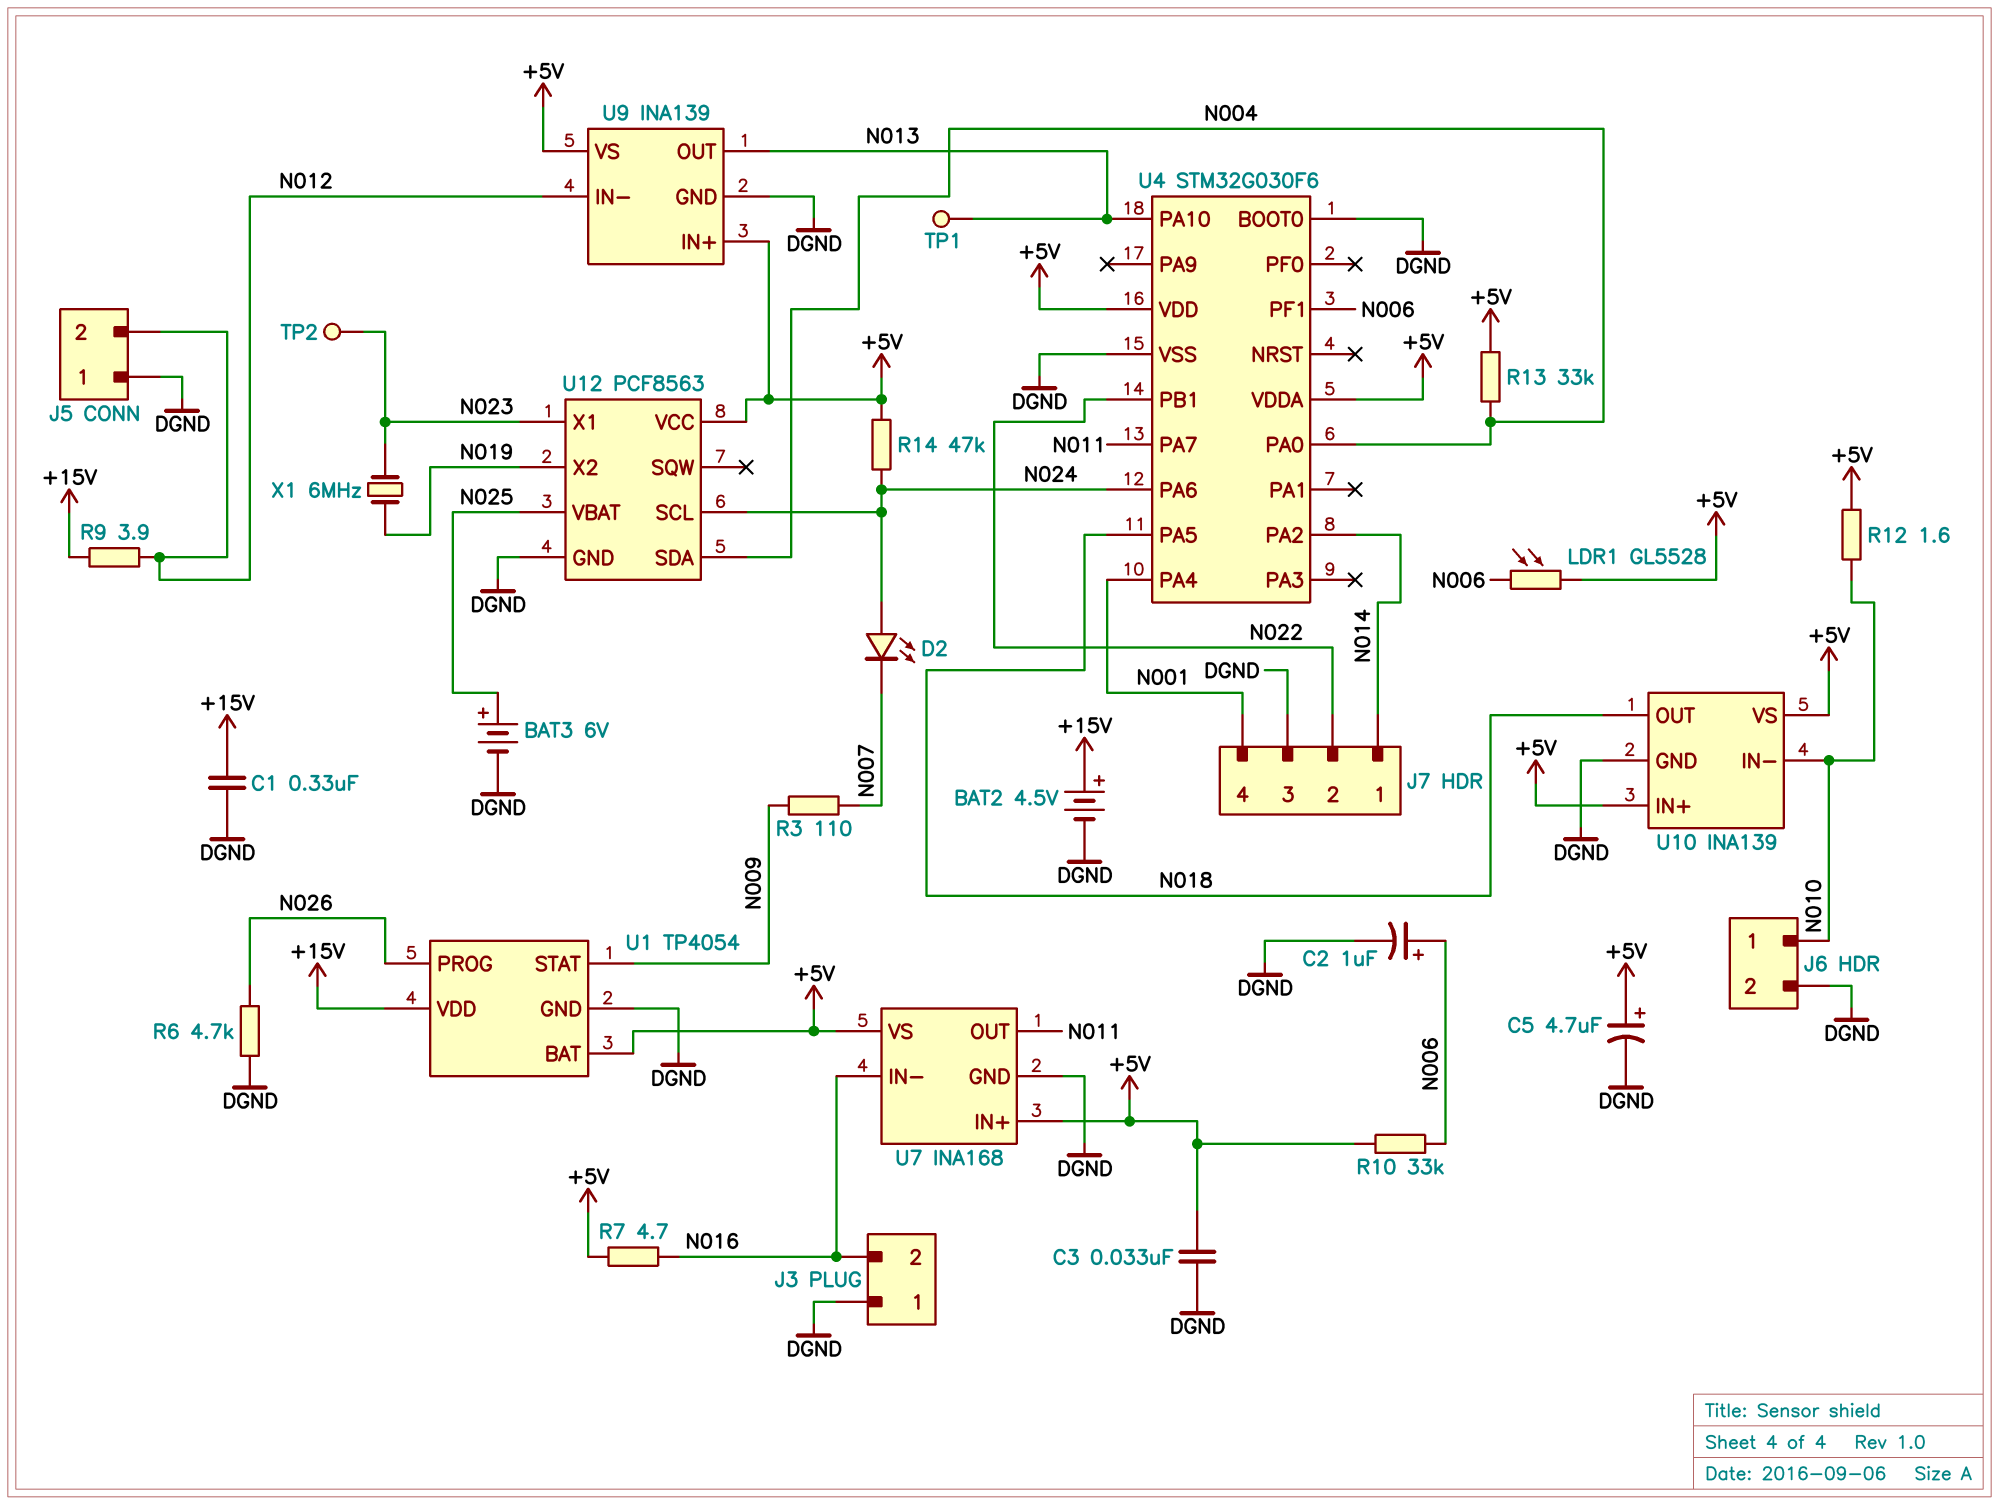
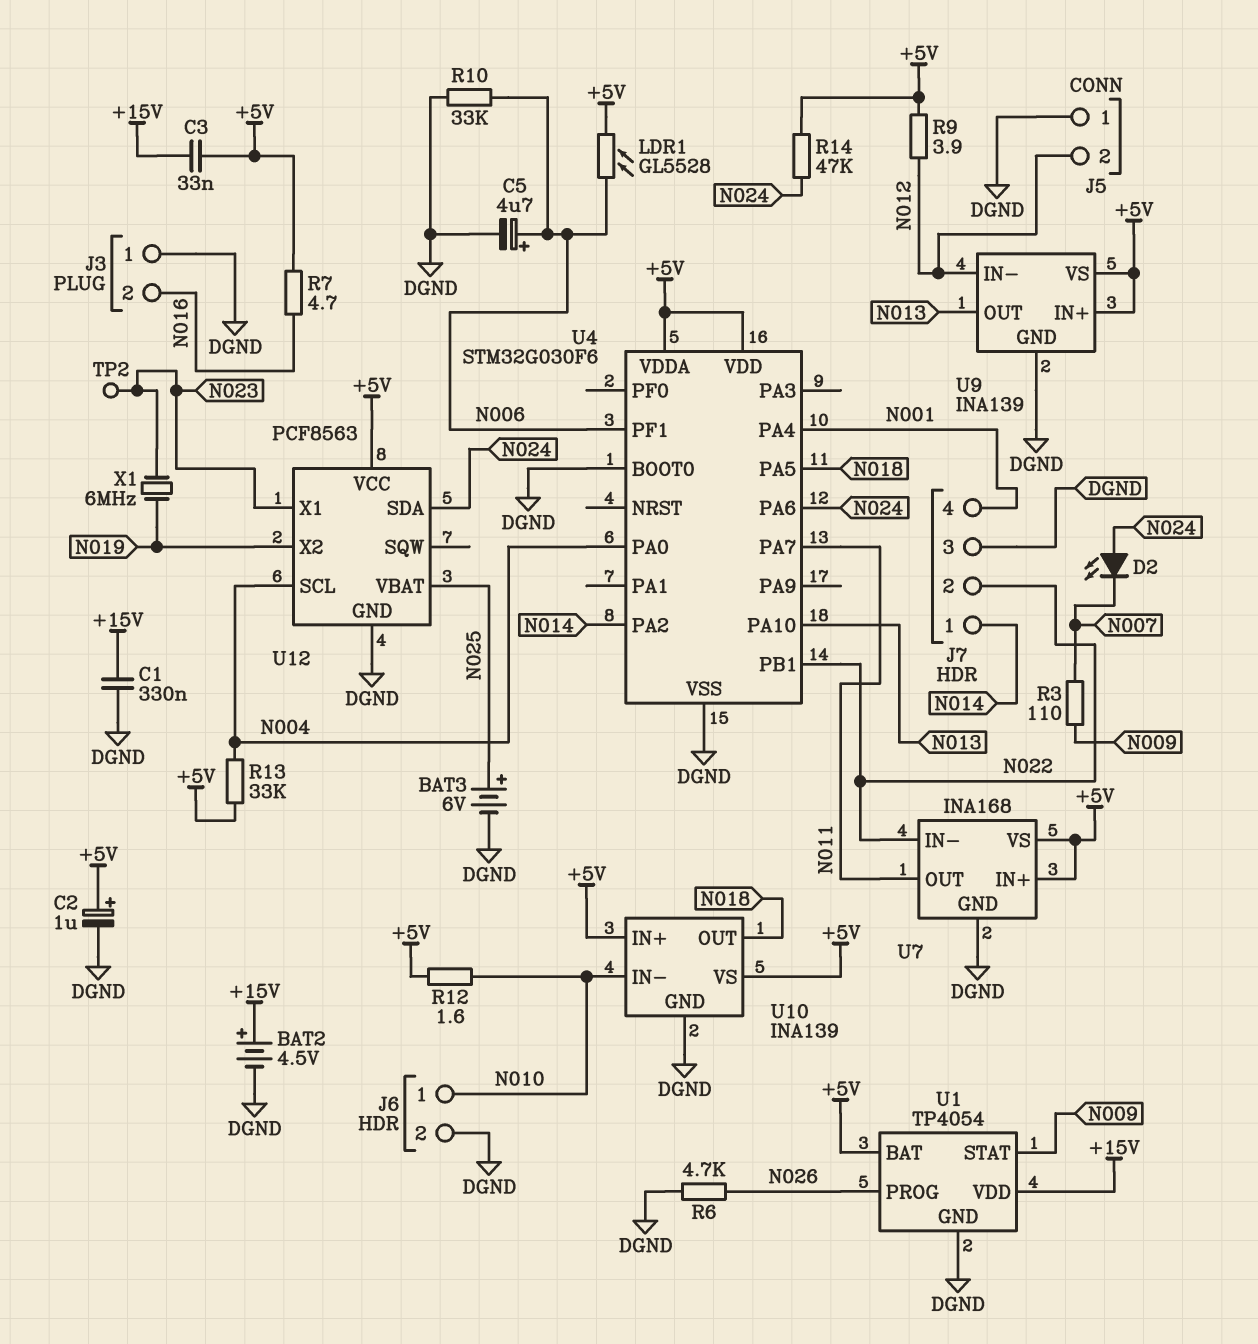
C2: 1uF (plus N006, minus DGND) -> 1uF (plus +5V, minus DGND)
C3: 33nF (+5V, DGND) -> 33nF (+5V, +15V)
C5: 4.7uF (plus +5V, minus DGND) -> 4.7uF (plus N006, minus DGND)
R9: 3.9 (+15V, N012) -> 3.9 (+5V, N012)
R10: 33k (+5V, N006) -> 33k (DGND, N006)
TP1: test point (N013) -> none
U7 pin IN-: N016 -> N022
U12 pin SCL: N024 -> N004
U12 pin SDA: N004 -> N024

